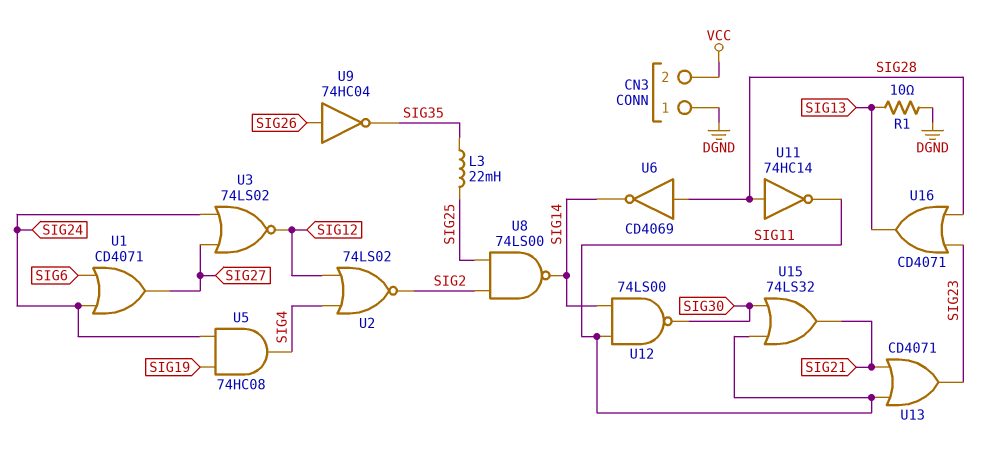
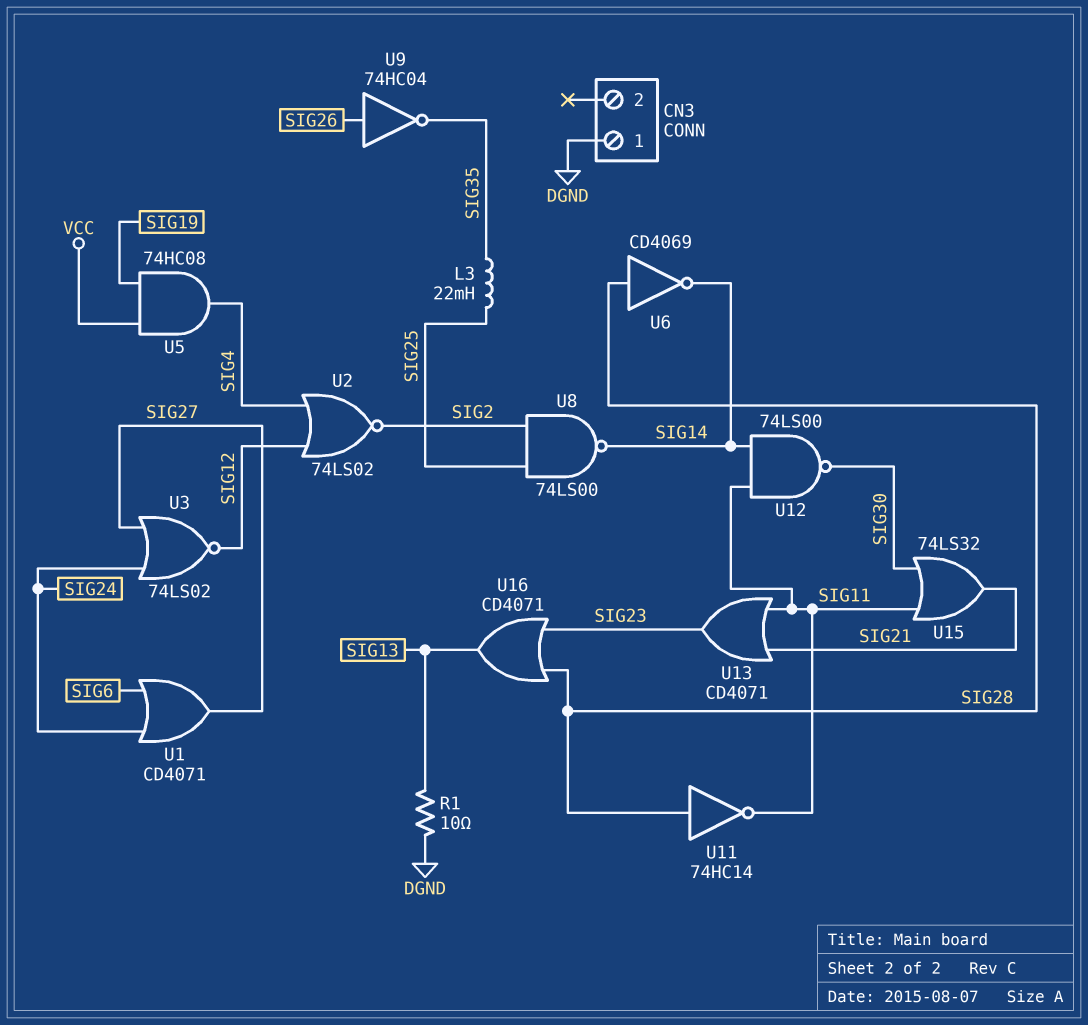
CN3 pin 2: VCC -> none
U5: AND 74HC08 (in SIG19, in SIG24, out SIG4) -> AND 74HC08 (in SIG19, in VCC, out SIG4)

